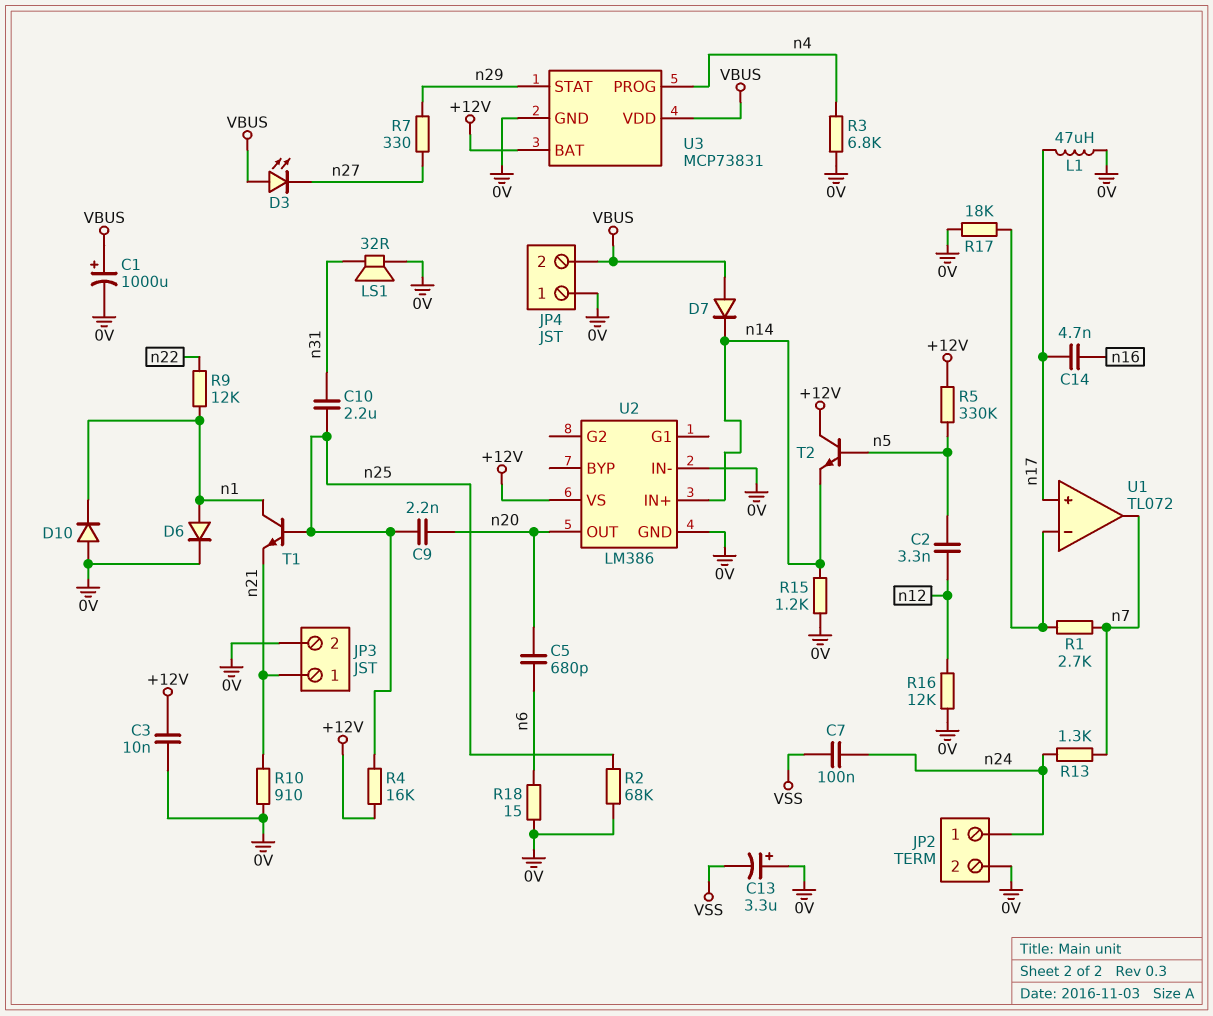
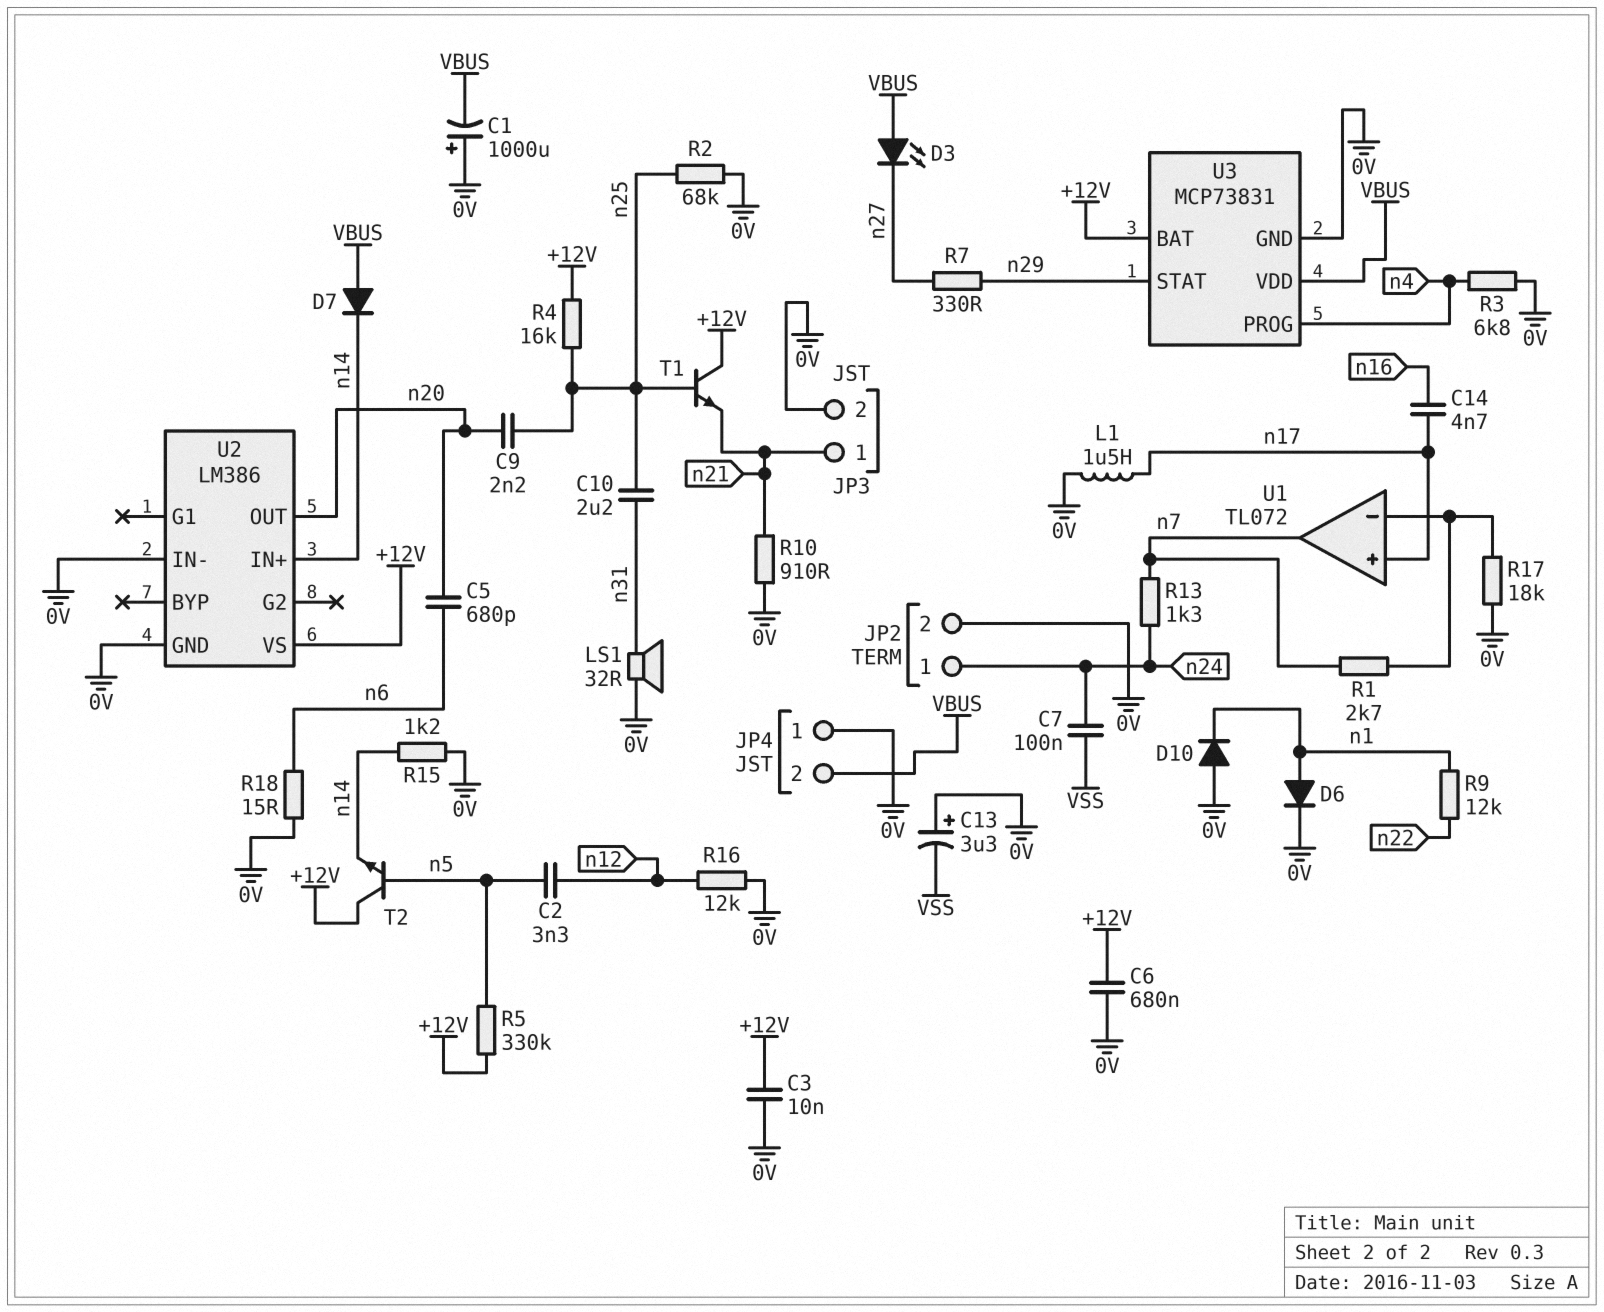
C1: 1000uF (plus VBUS, minus 0V) -> 1000uF (plus 0V, minus VBUS)
C6: none -> 680nF (+12V, 0V)
L1: 47uH (0V, n17) -> 1.5uH (0V, n17)
T1: NPN (B n25, C n1, E n21) -> NPN (B n25, C +12V, E n21)

